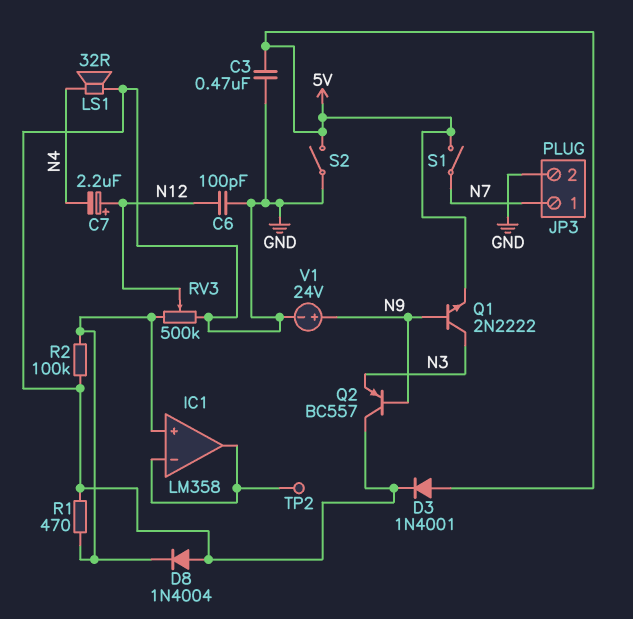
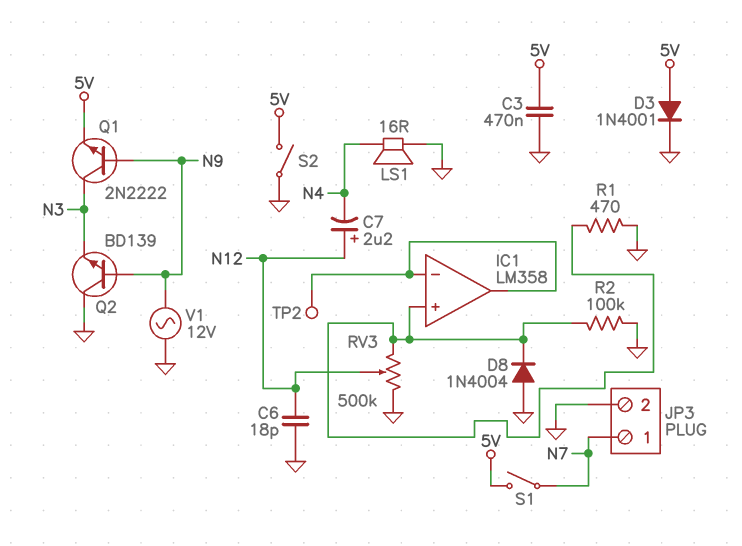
C6: 100pF (GND, N12) -> 18pF (GND, N12)
LS1: speaker 32R (GND, N4) -> speaker 16R (GND, N4)
Q2: PNP BC557 (B N9, C GND, E N3) -> NPN BD139 (B N9, C GND, E N3)
V1: 24V (plus N9, minus GND) -> AC 12V (GND, N9)

